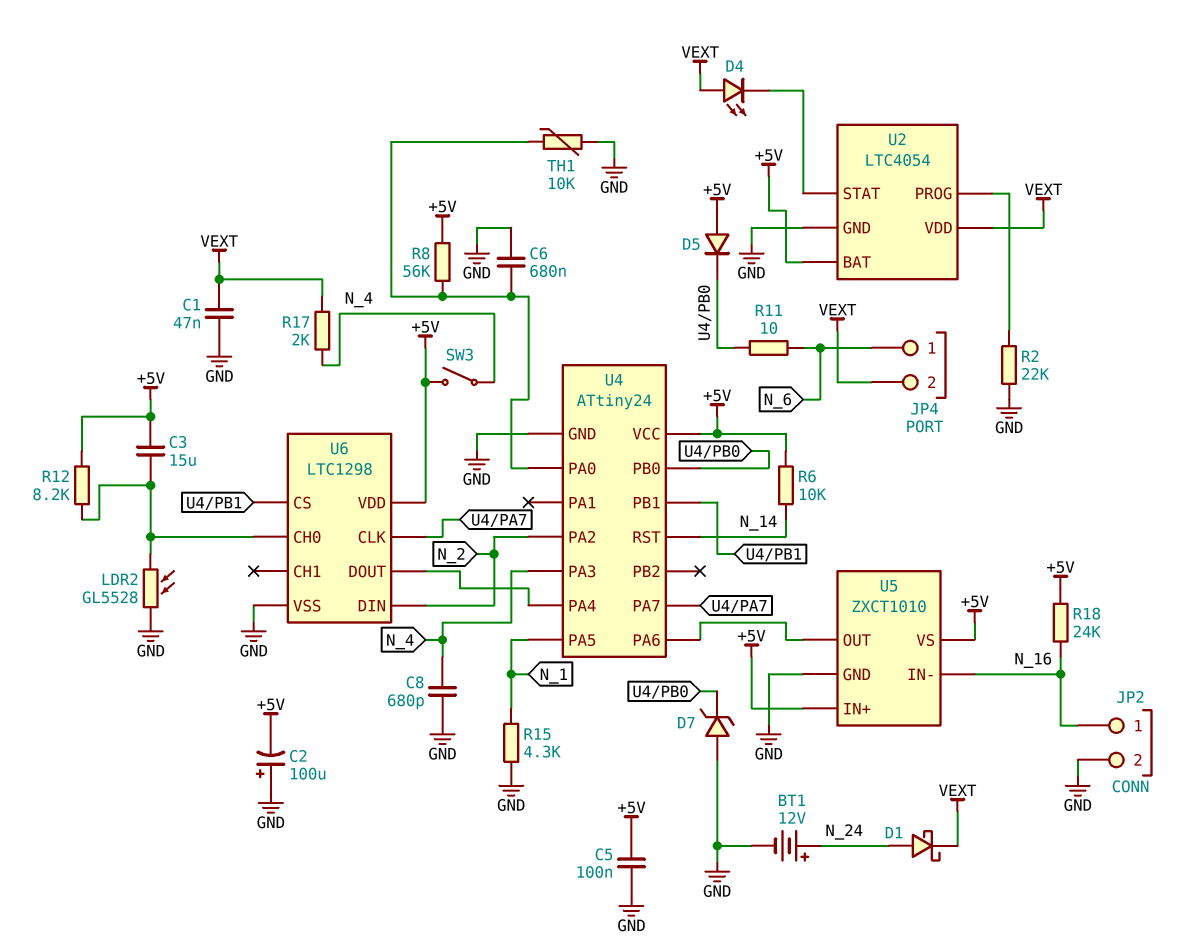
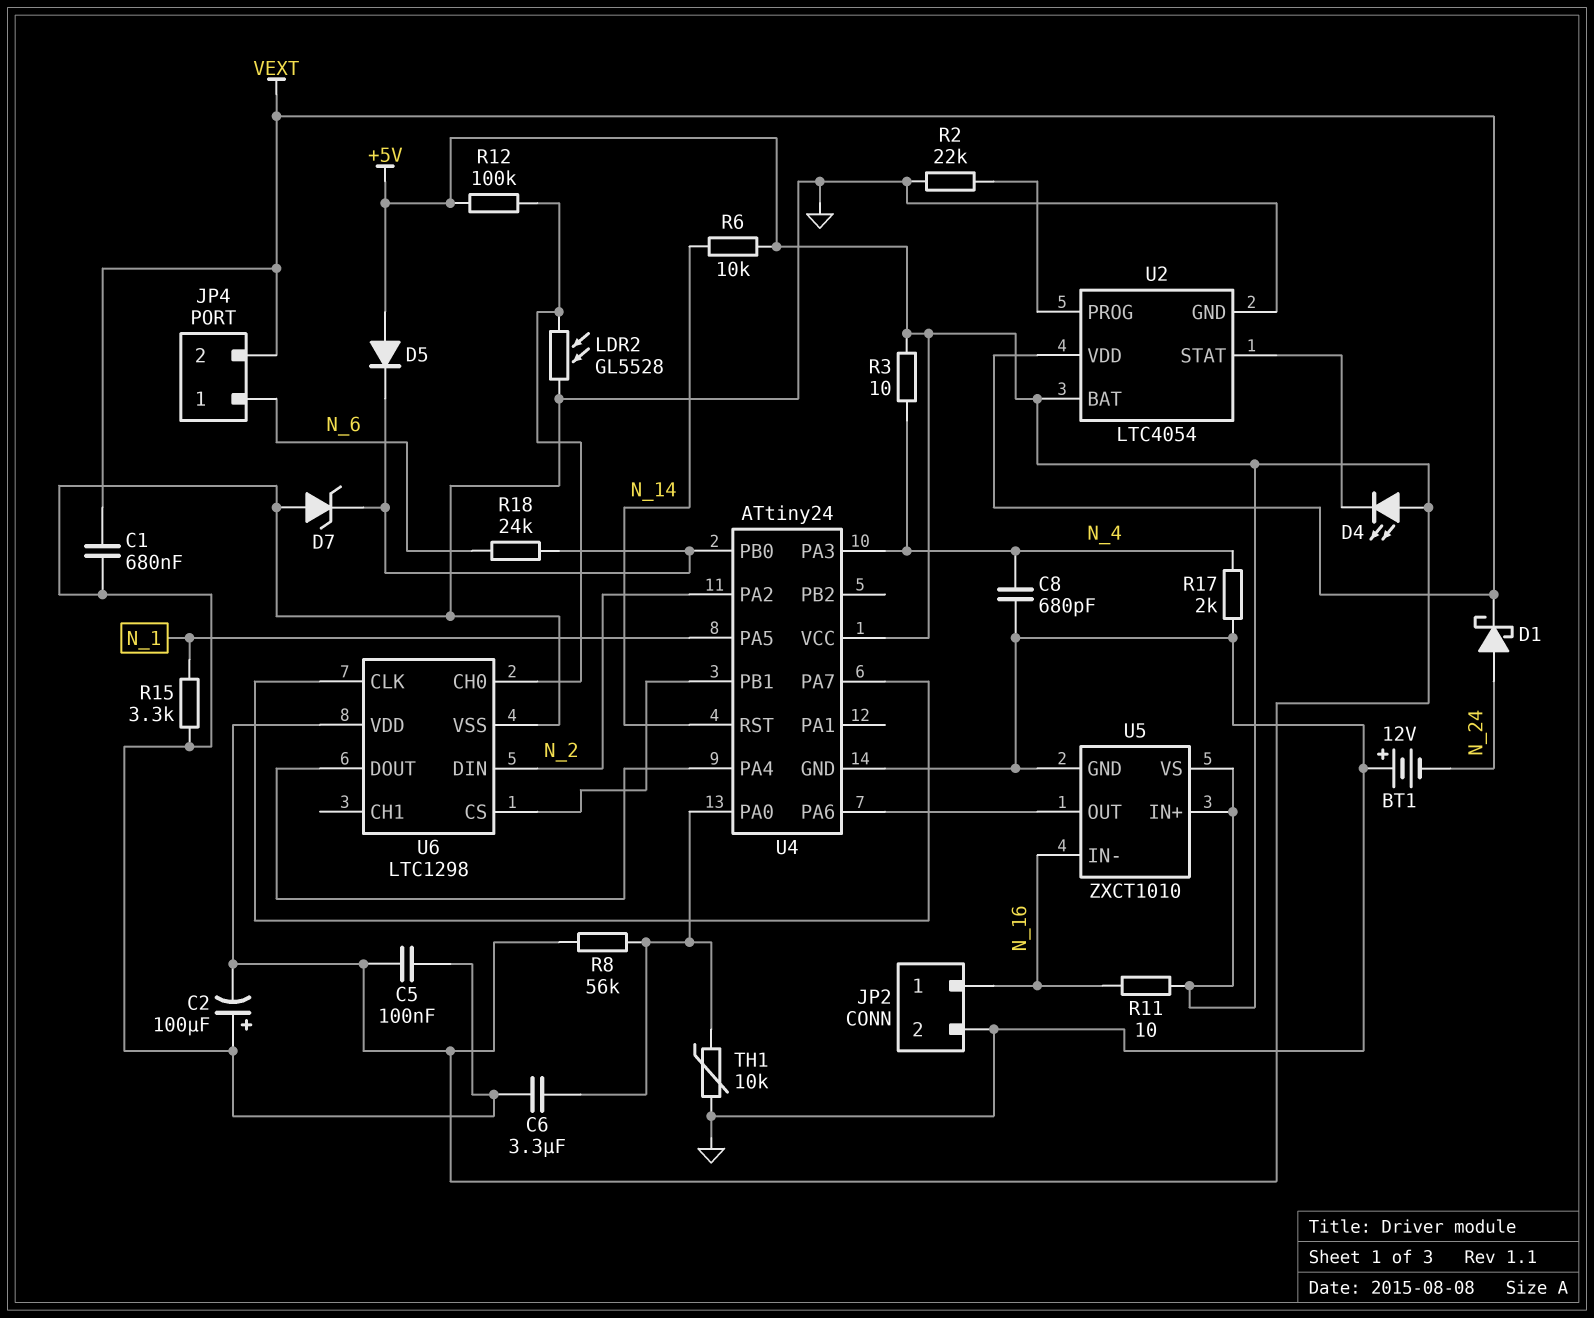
BT1: 12V (plus N_24, minus GND) -> 12V (plus GND, minus N_24)
C1: 47nF (GND, VEXT) -> 680nF (GND, VEXT)
C3: 15uF (+5V, U6/CH0) -> none
C6: 680nF (GND, U4/PA0) -> 3.3uF (GND, U4/PA0)
D4: LED (A VEXT, K U2/STAT) -> LED (A +5V, K U2/STAT)
R3: none -> 10 (+5V, N_4)
R11: 10 (N_6, U4/PB0) -> 10 (+5V, N_16)
R12: 8.2k (+5V, U6/CH0) -> 100k (+5V, U6/CH0)
R15: 4.3k (GND, N_1) -> 3.3k (GND, N_1)
R17: 2k (N_4, VEXT) -> 2k (GND, N_4)
R18: 24k (+5V, N_16) -> 24k (N_6, U4/PB0)
SW3: switch (+5V, N_4) -> none

